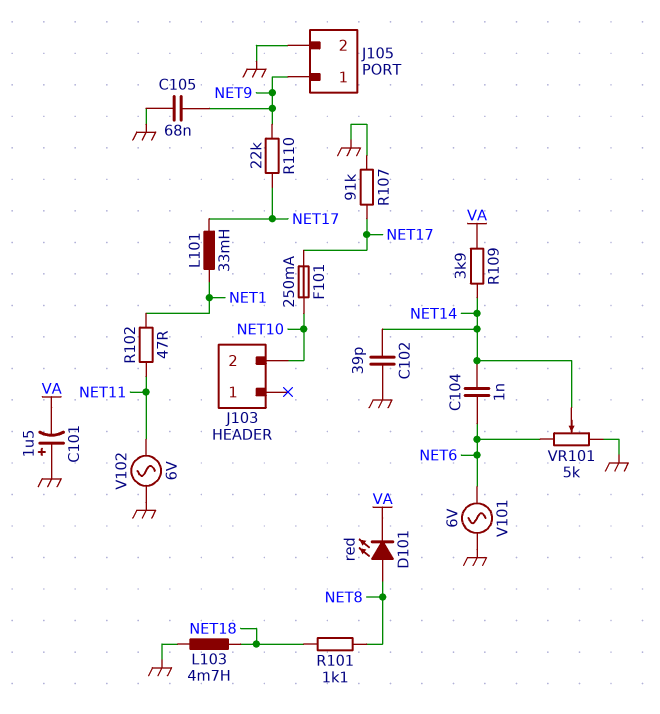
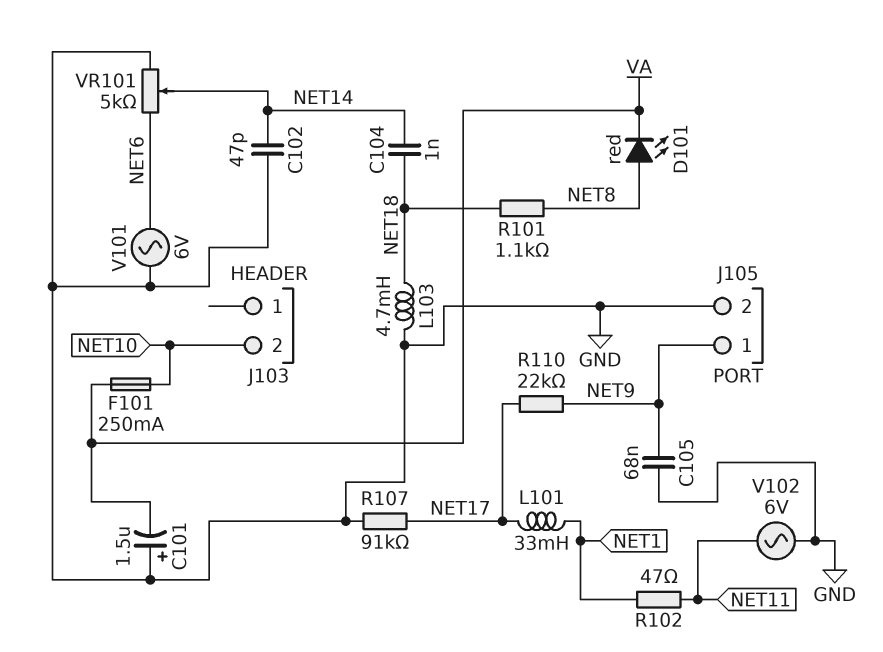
C102: 39pF (GND, NET14) -> 47pF (GND, NET14)
C104: 1nF (NET6, NET14) -> 1nF (NET14, NET18)
F101: 250mA (NET10, NET17) -> 250mA (NET10, VA)
R109: 3.9k (NET14, VA) -> none

